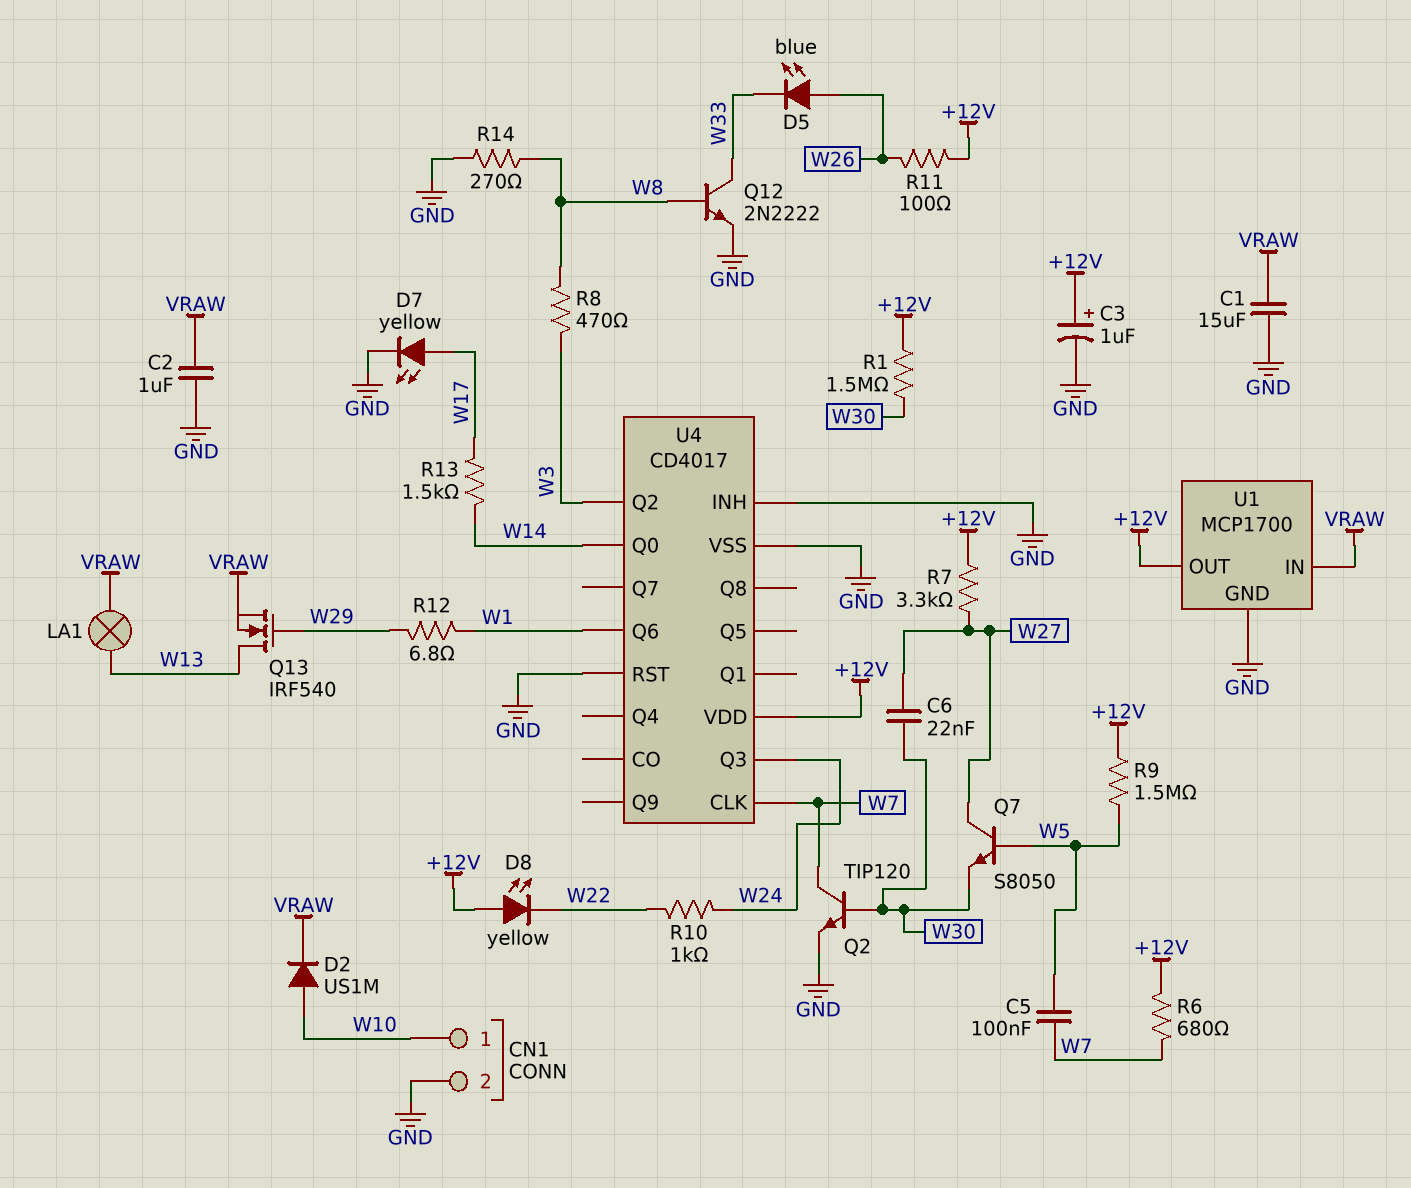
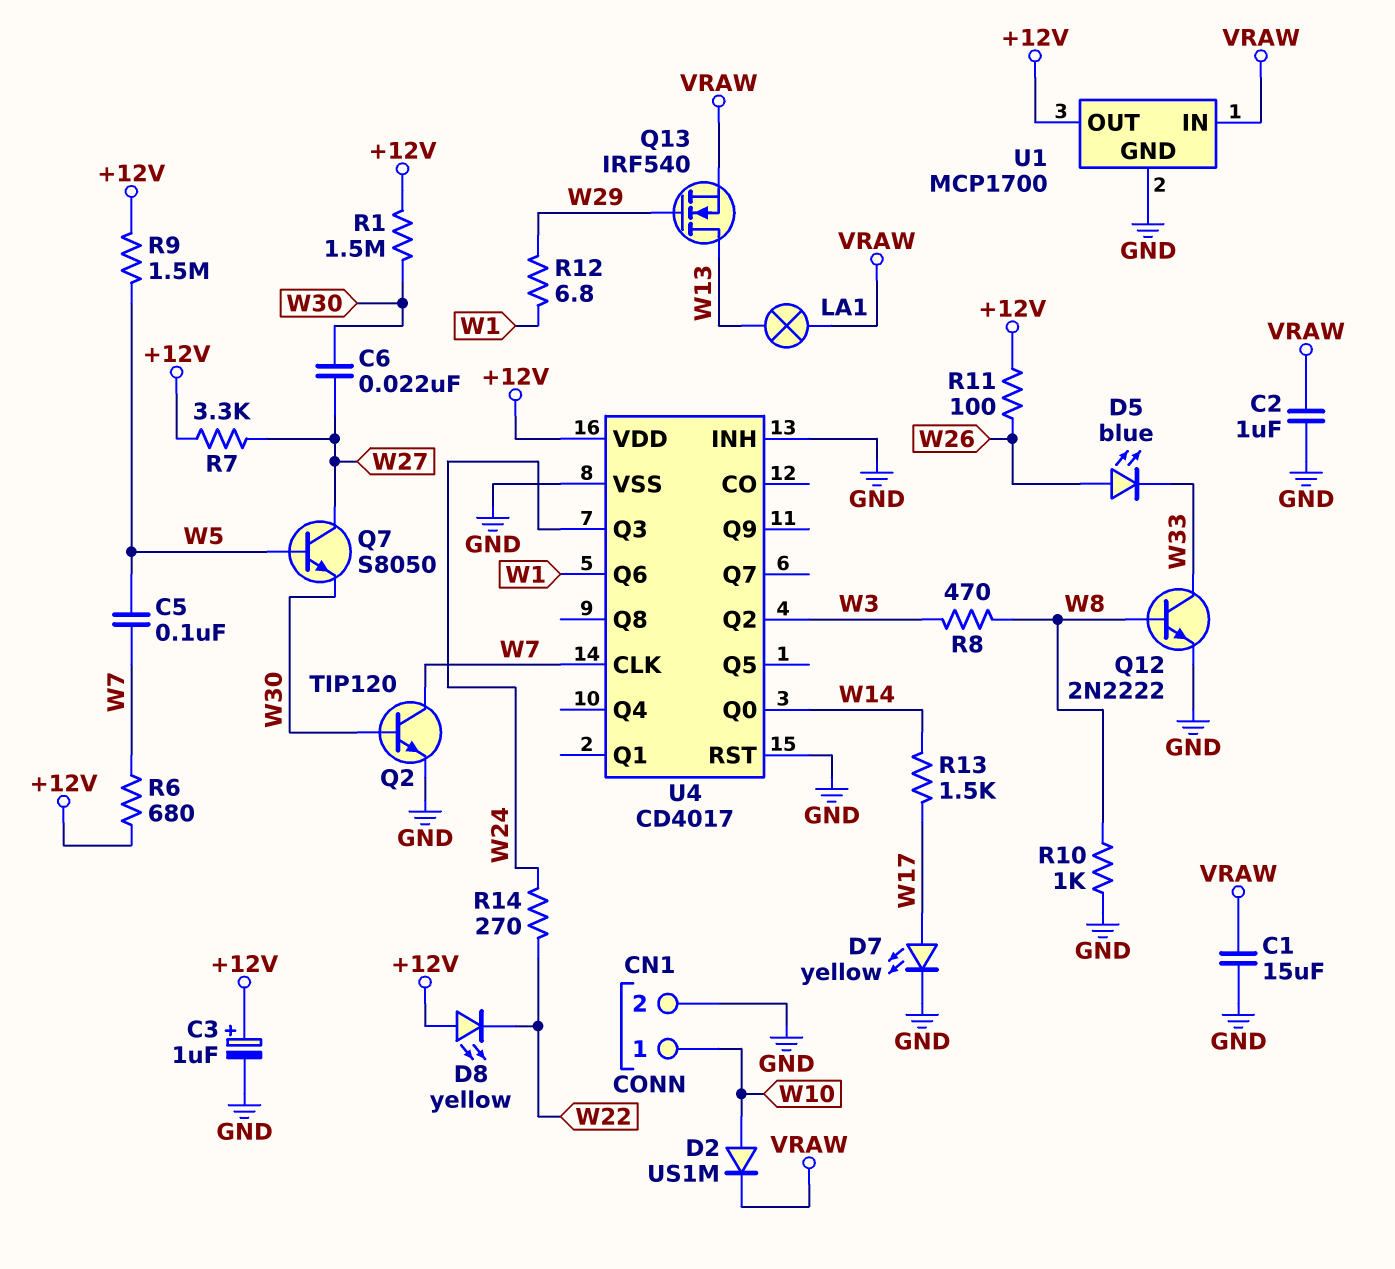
R10: 1k (W22, W24) -> 1k (GND, W8)
R14: 270 (GND, W8) -> 270 (W22, W24)

